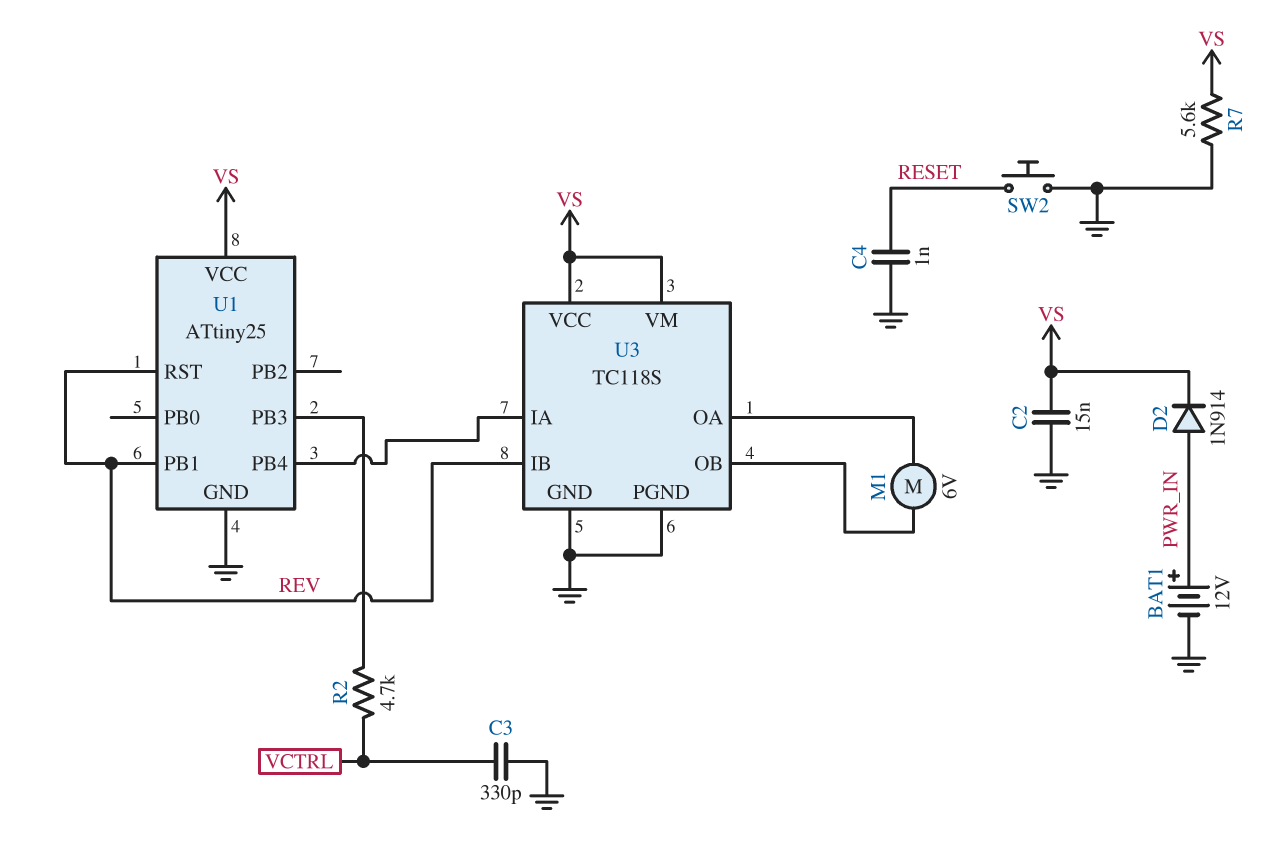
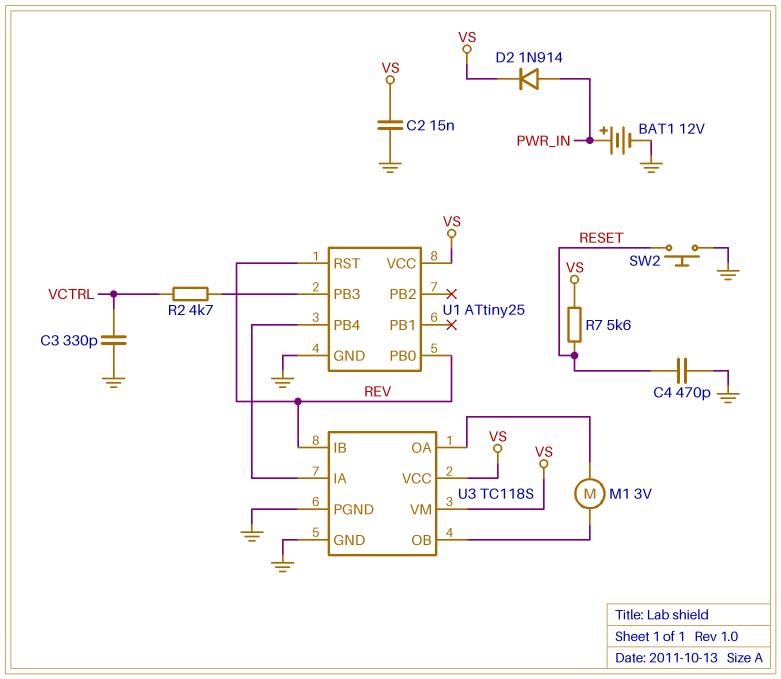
C4: 1nF (GND, RESET) -> 470pF (GND, RESET)
M1: motor 6V (U3/OA, U3/OB) -> motor 3V (U3/OA, U3/OB)
R7: 5.6k (GND, VS) -> 5.6k (RESET, VS)
U1 pin PB0: none -> REV
U1 pin PB1: REV -> none

